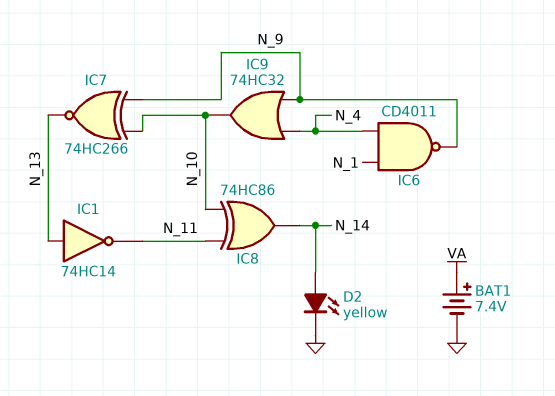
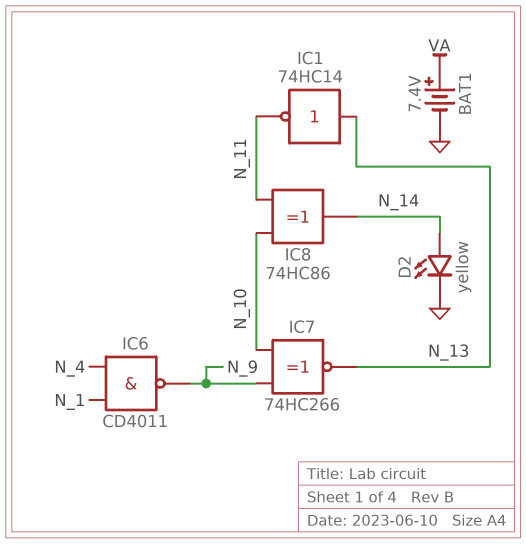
IC9: OR 74HC32 (in N_4, in N_9, out N_10) -> none

